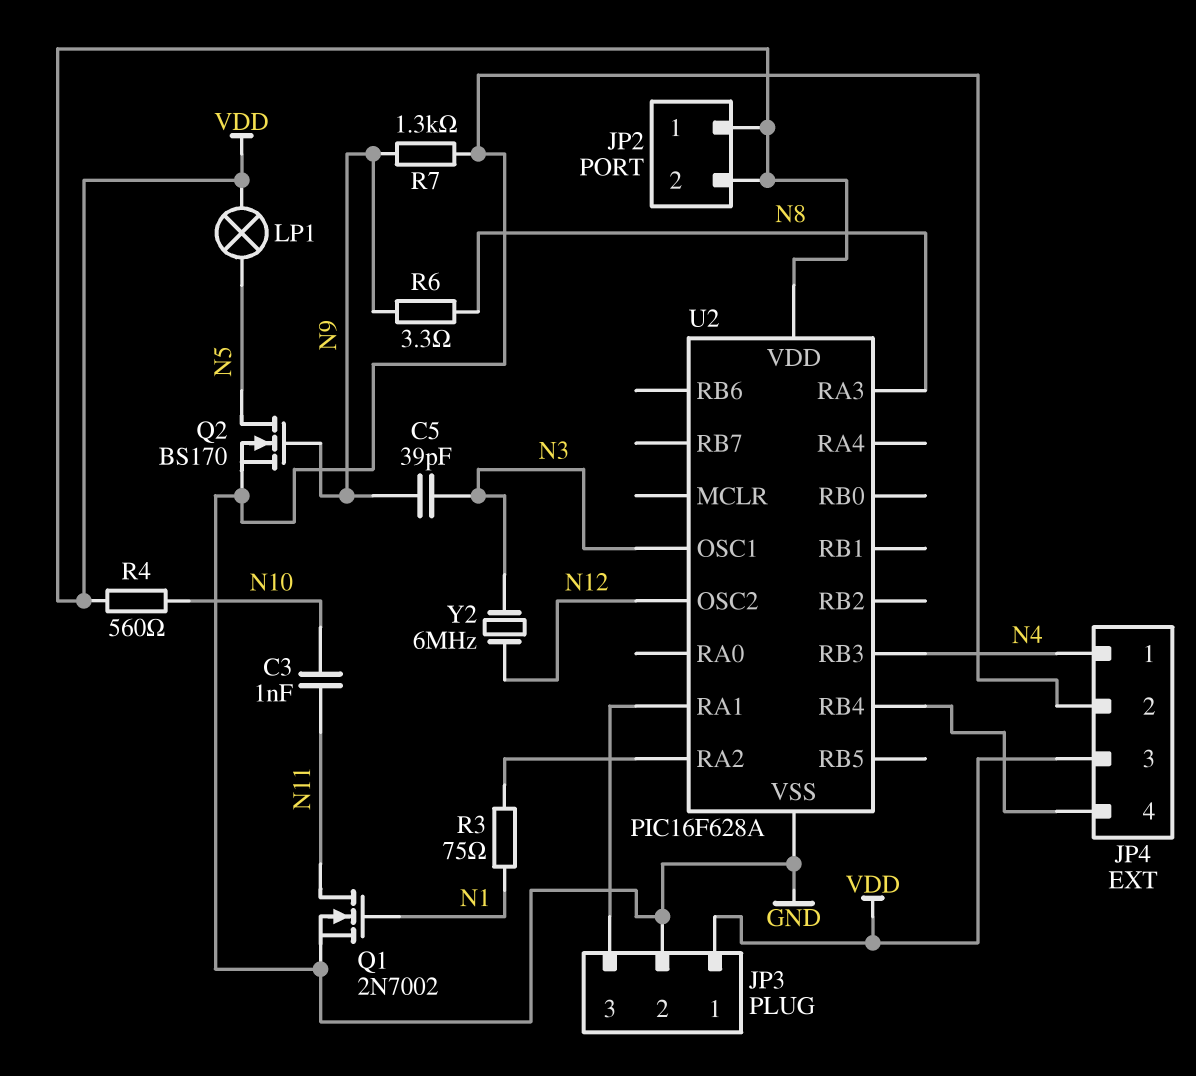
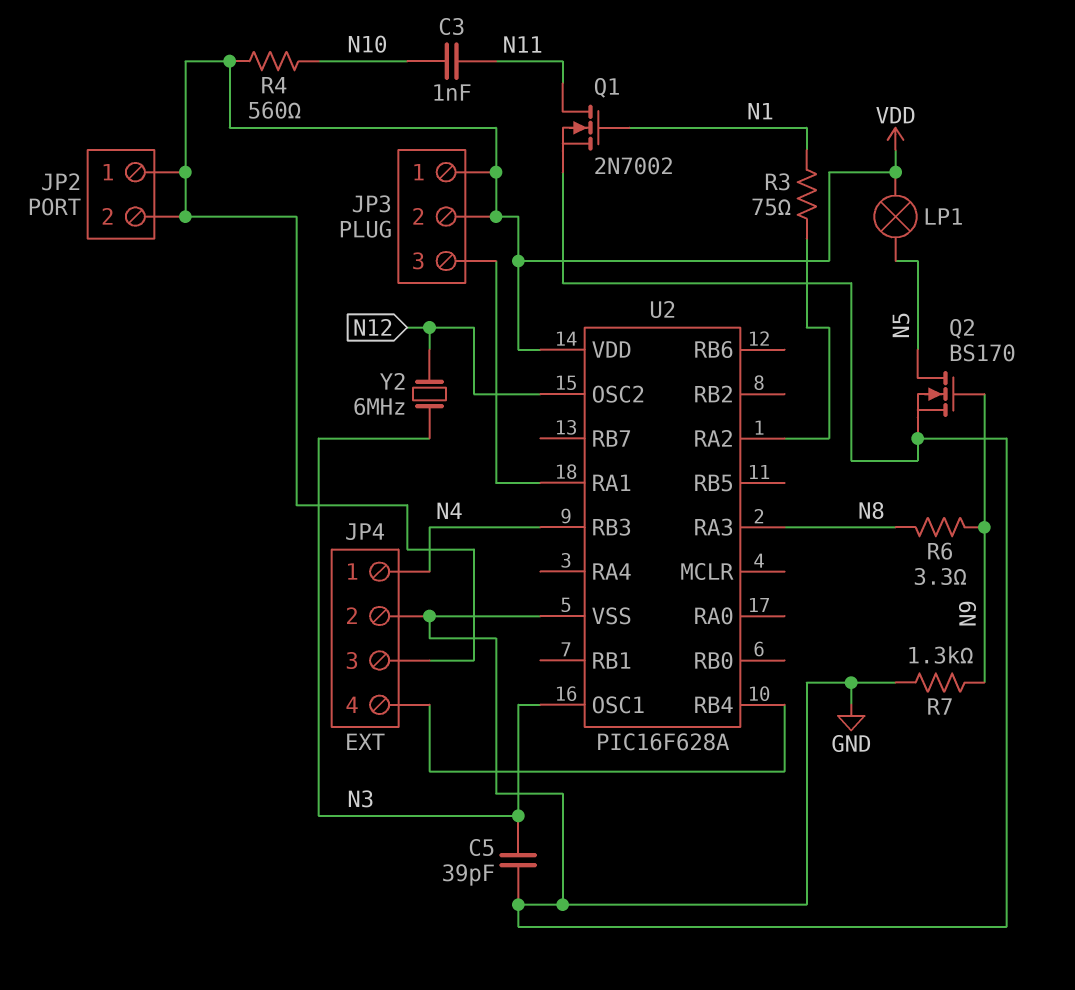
C5: 39pF (N3, N9) -> 39pF (GND, N3)
JP3 pin 2: GND -> VDD

